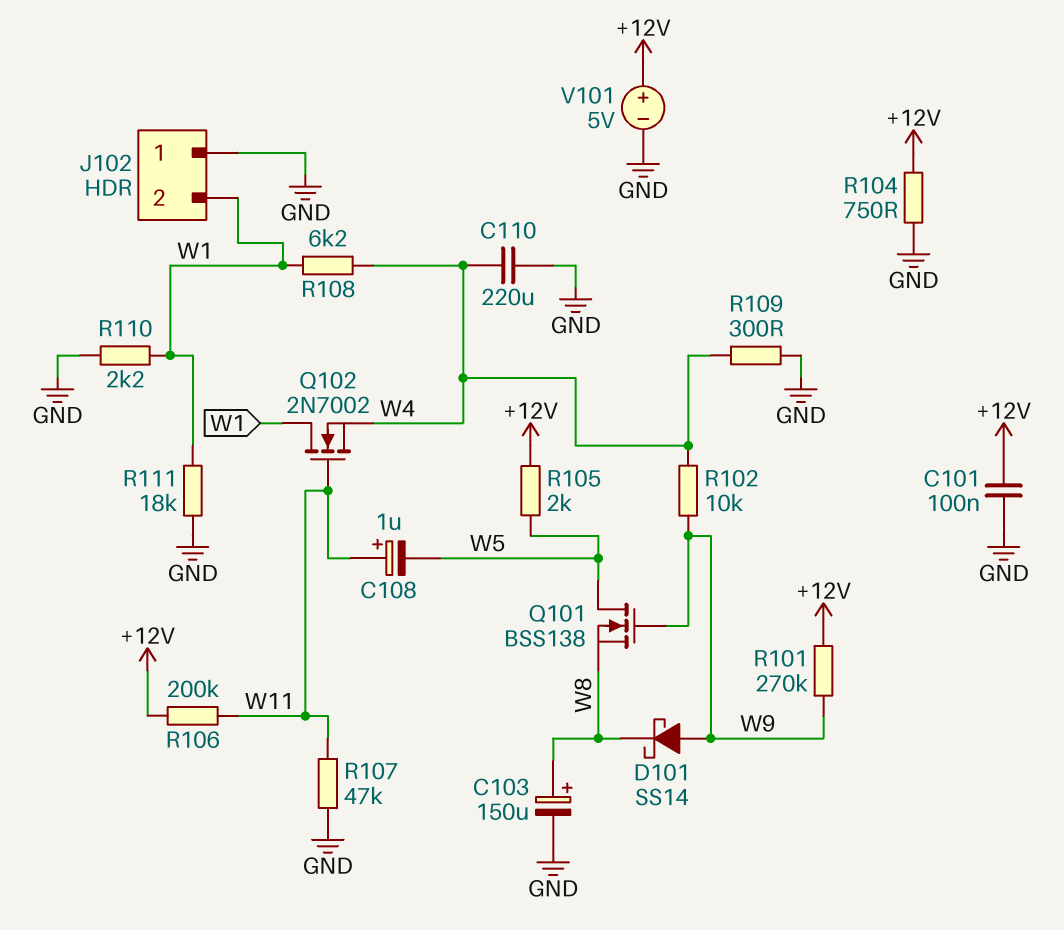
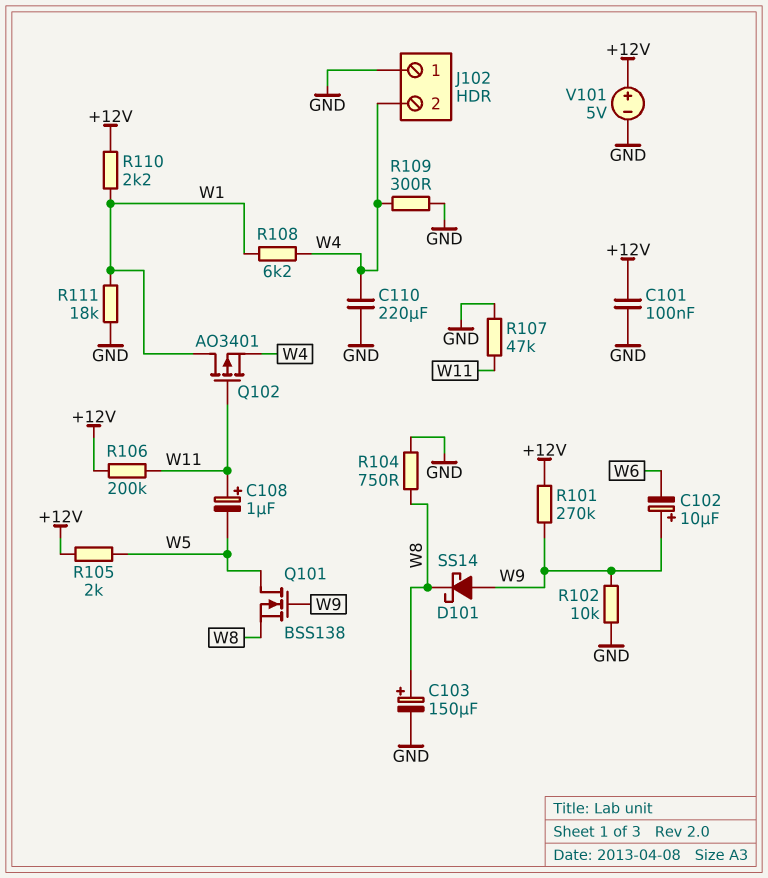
C102: none -> 10uF (plus W9, minus W6)
J102 pin 2: W1 -> W4
Q102: NMOS 2N7002 (G W11, D W1, S W4) -> PMOS AO3401 (G W11, D W1, S W4)
R102: 10k (W4, W9) -> 10k (GND, W9)
R104: 750 (+12V, GND) -> 750 (GND, W8)
R110: 2.2k (GND, W1) -> 2.2k (+12V, W1)

